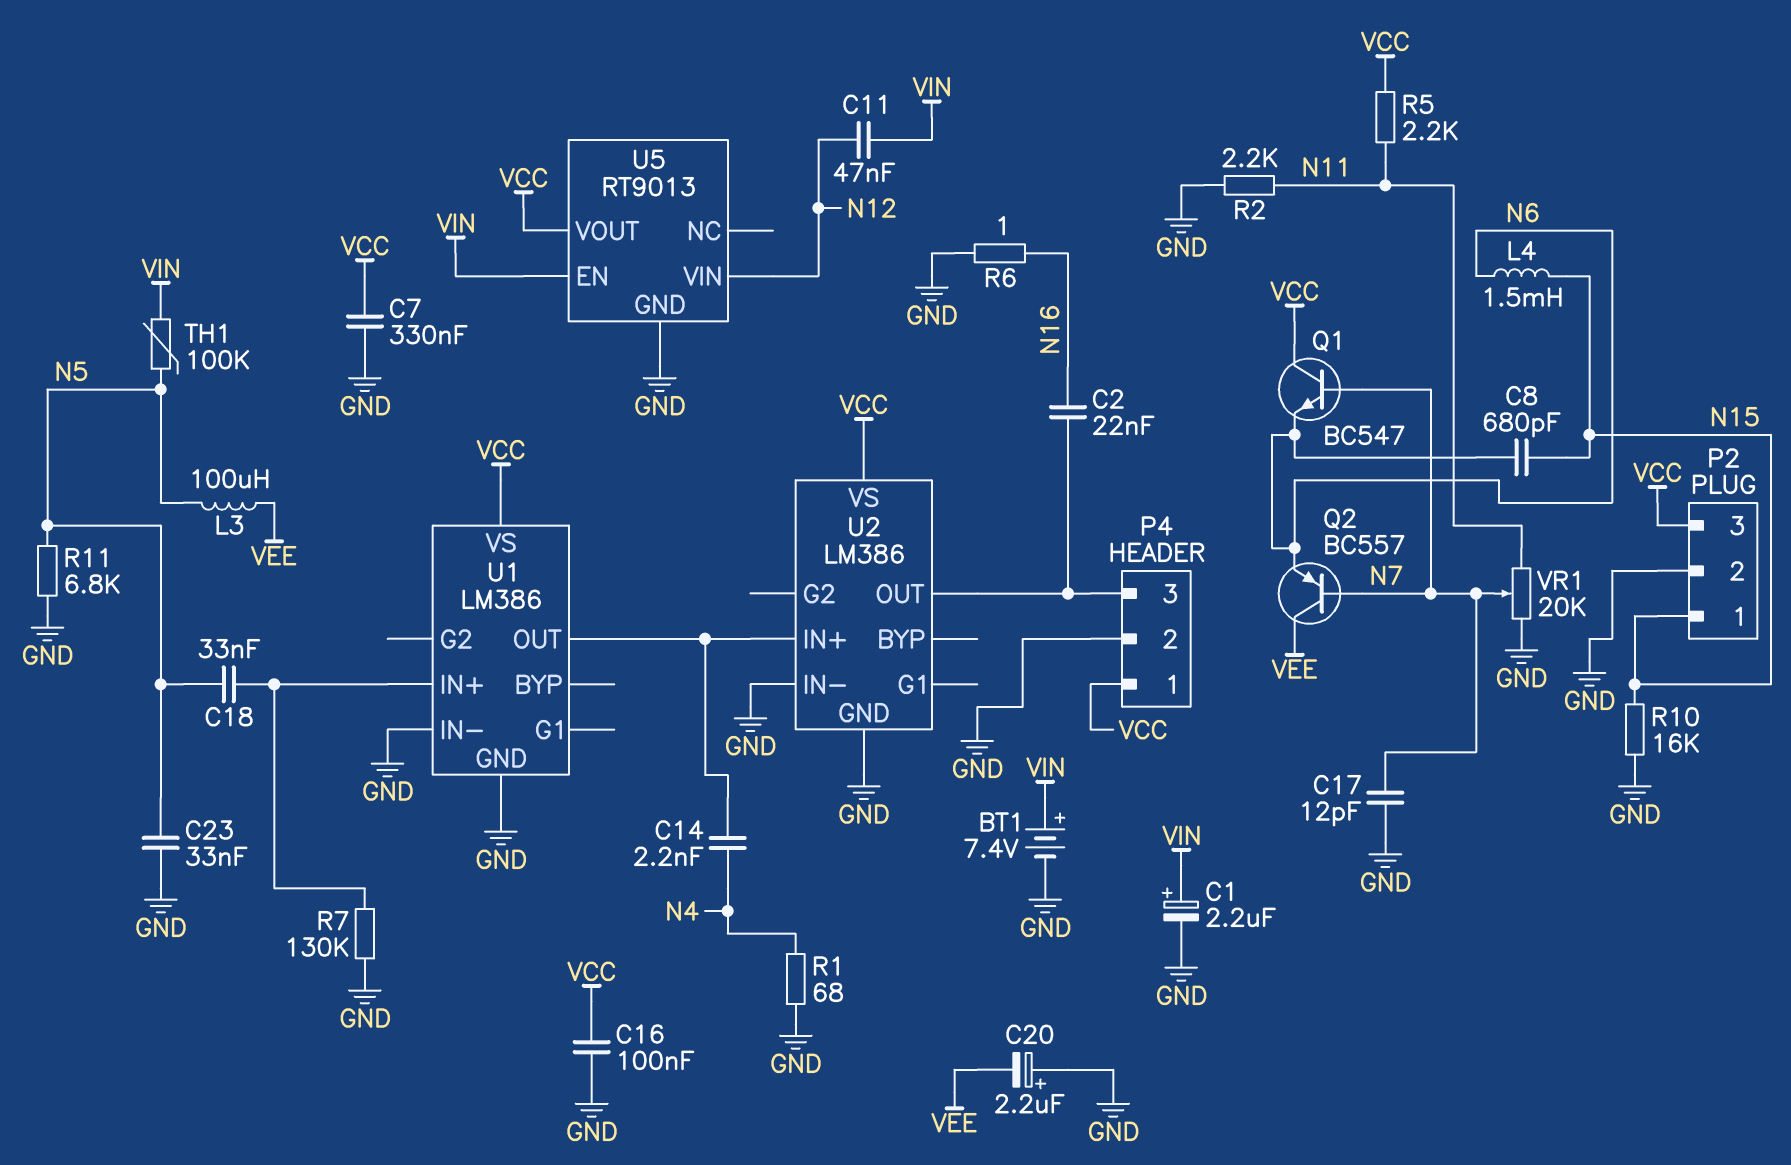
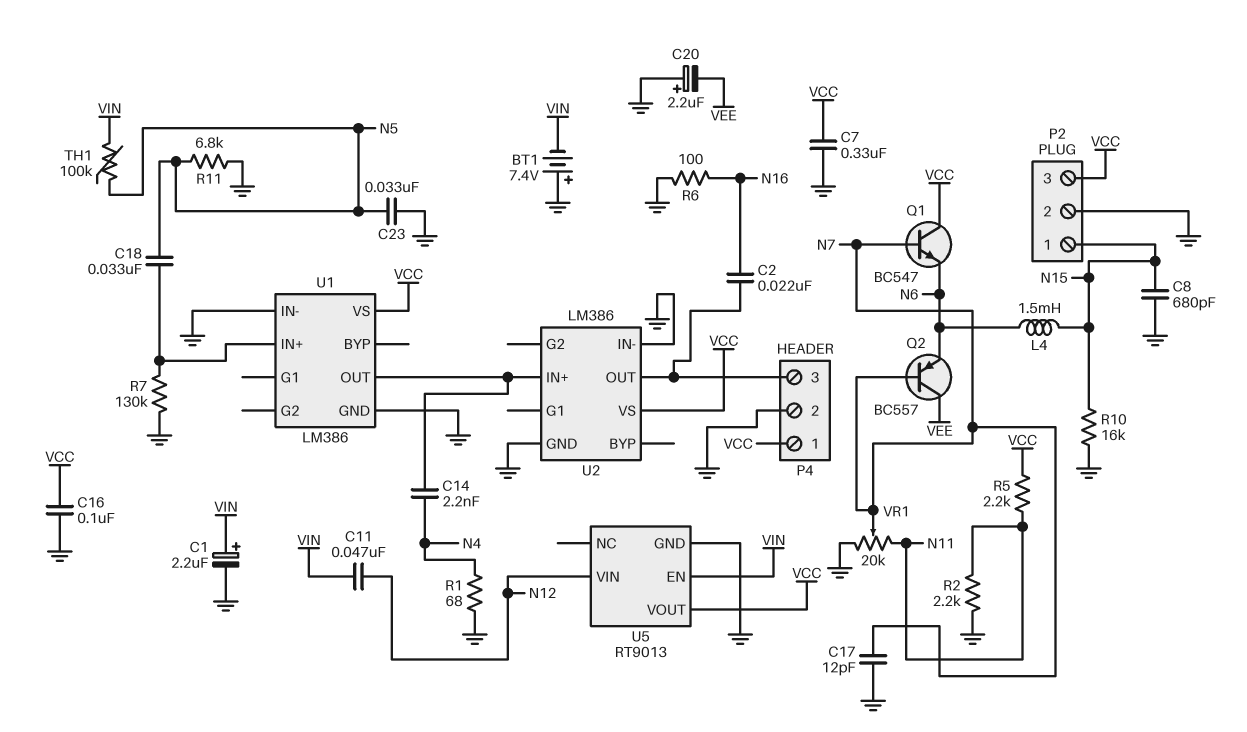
BT1: 7.4V (plus VIN, minus GND) -> 7.4V (plus GND, minus VIN)
C8: 680pF (N6, N15) -> 680pF (GND, N15)
L3: 100uH (N5, VEE) -> none
R6: 1 (GND, N16) -> 100 (GND, N16)

